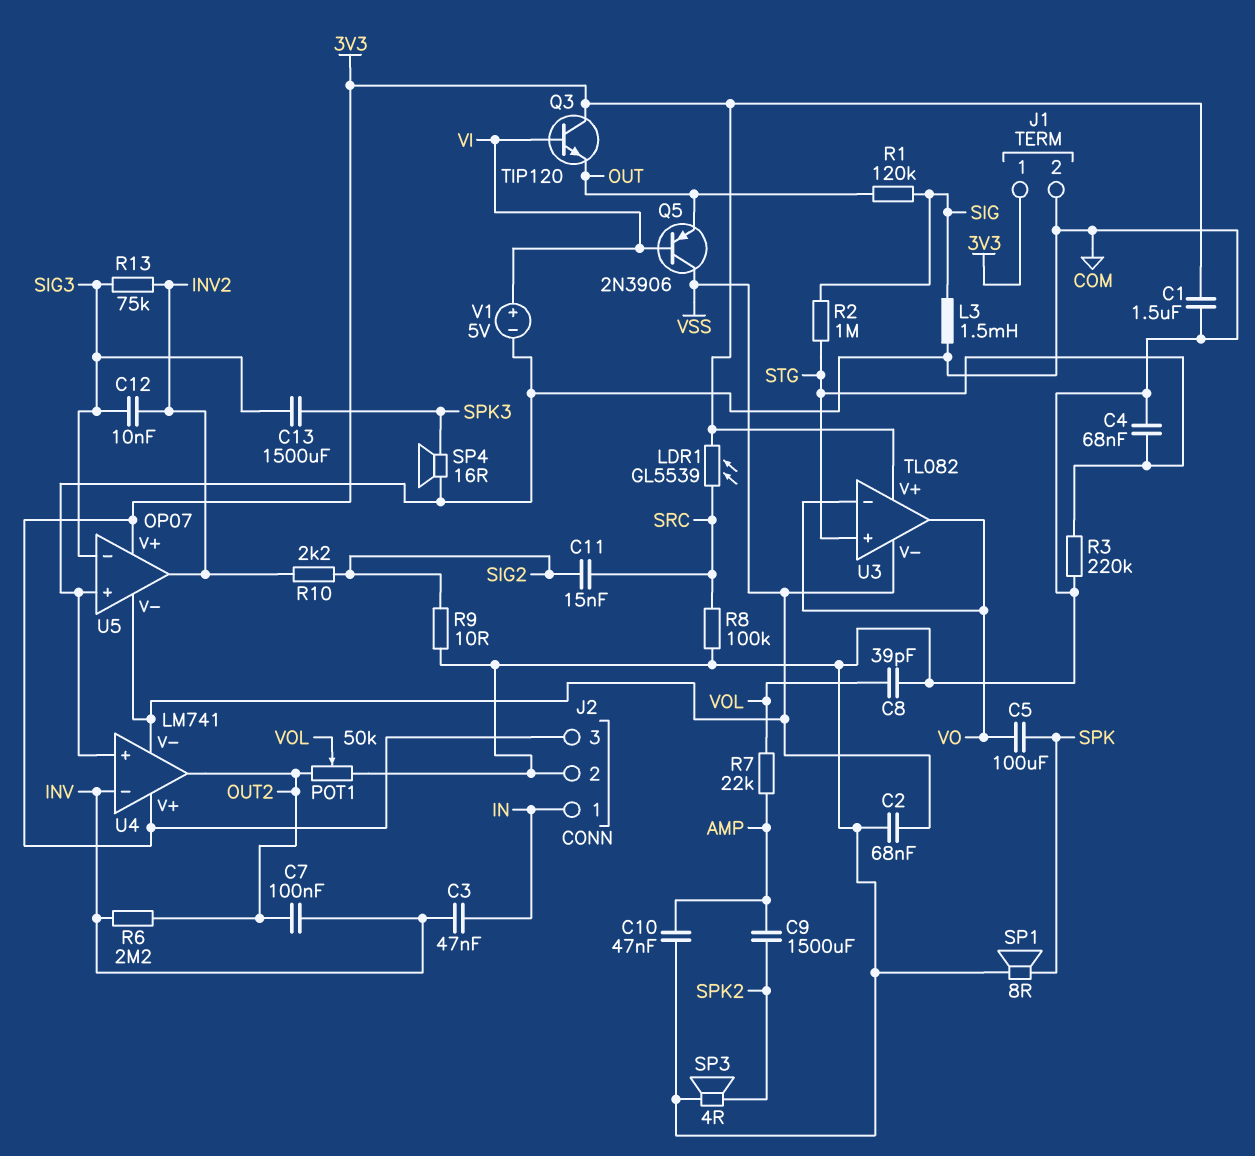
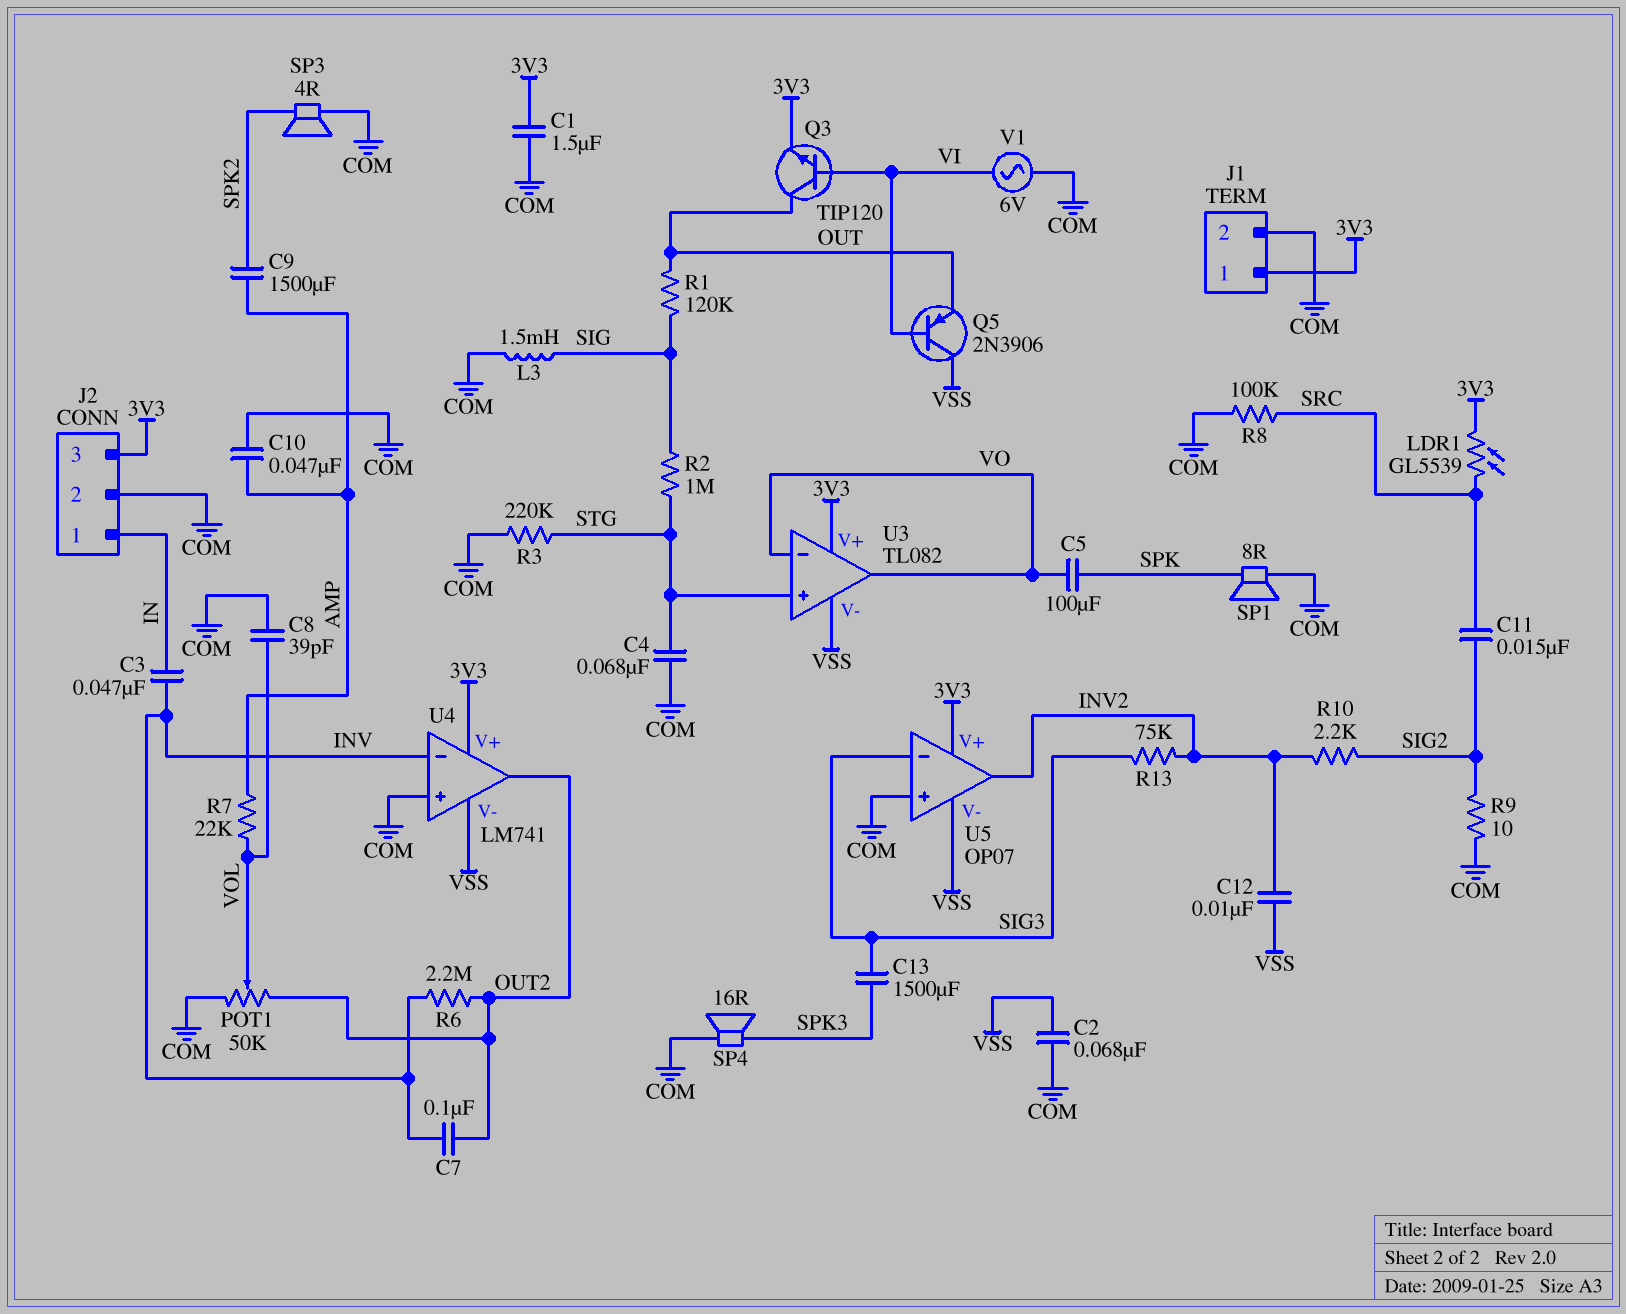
C12: 10nF (INV2, SIG3) -> 10nF (INV2, VSS)
Q3: NPN TIP120 (B VI, C 3V3, E OUT) -> NPN TIP120 (B VI, C OUT, E 3V3)
V1: 5V (plus VI, minus COM) -> AC 6V (COM, VI)

